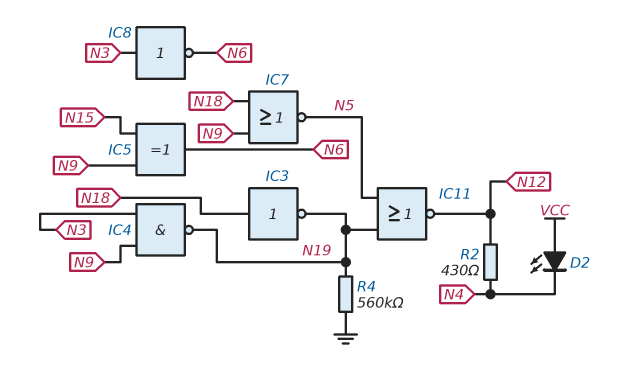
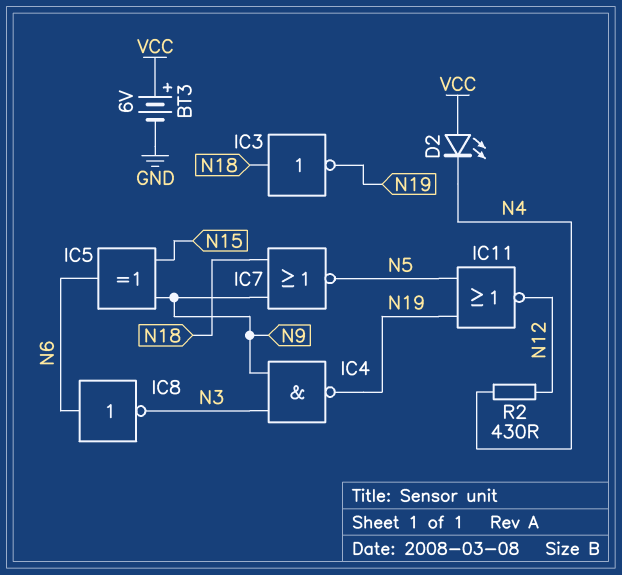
BT3: none -> 6V (plus VCC, minus GND)
IC8: NOT (in N3, out N6) -> NOT (in N6, out N3)
R4: 560k (GND, N19) -> none

